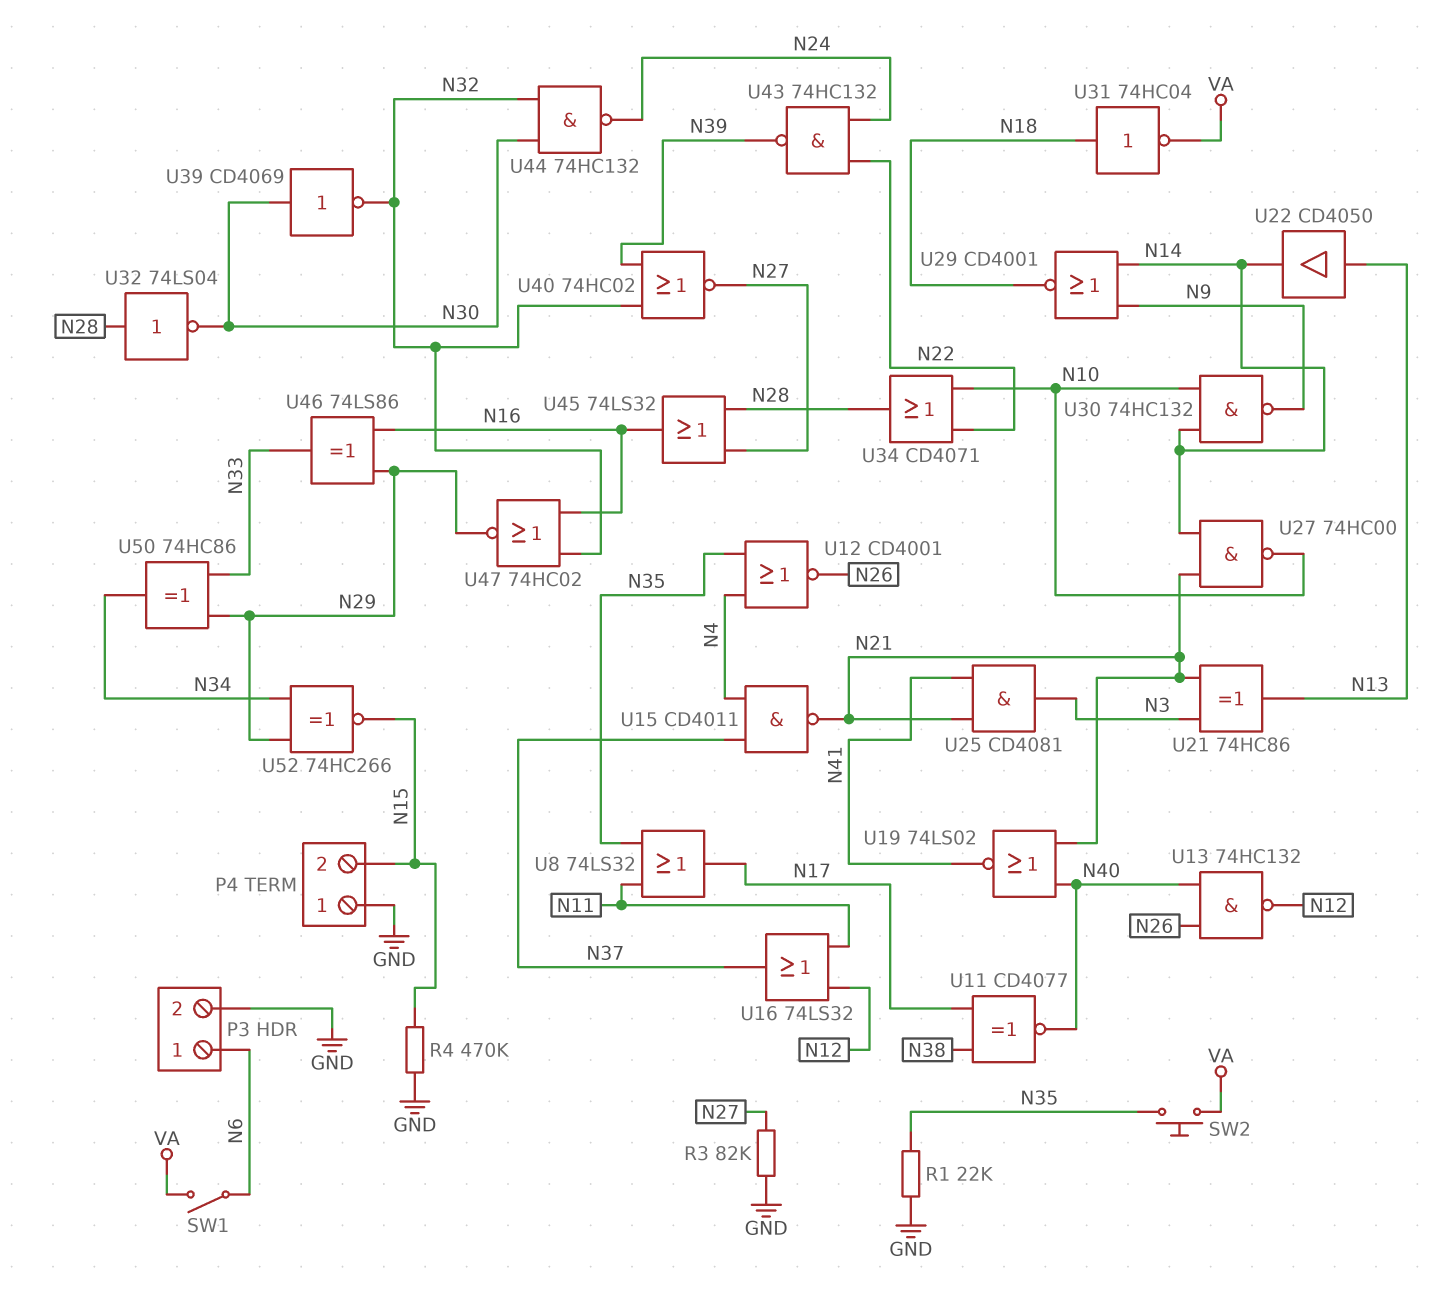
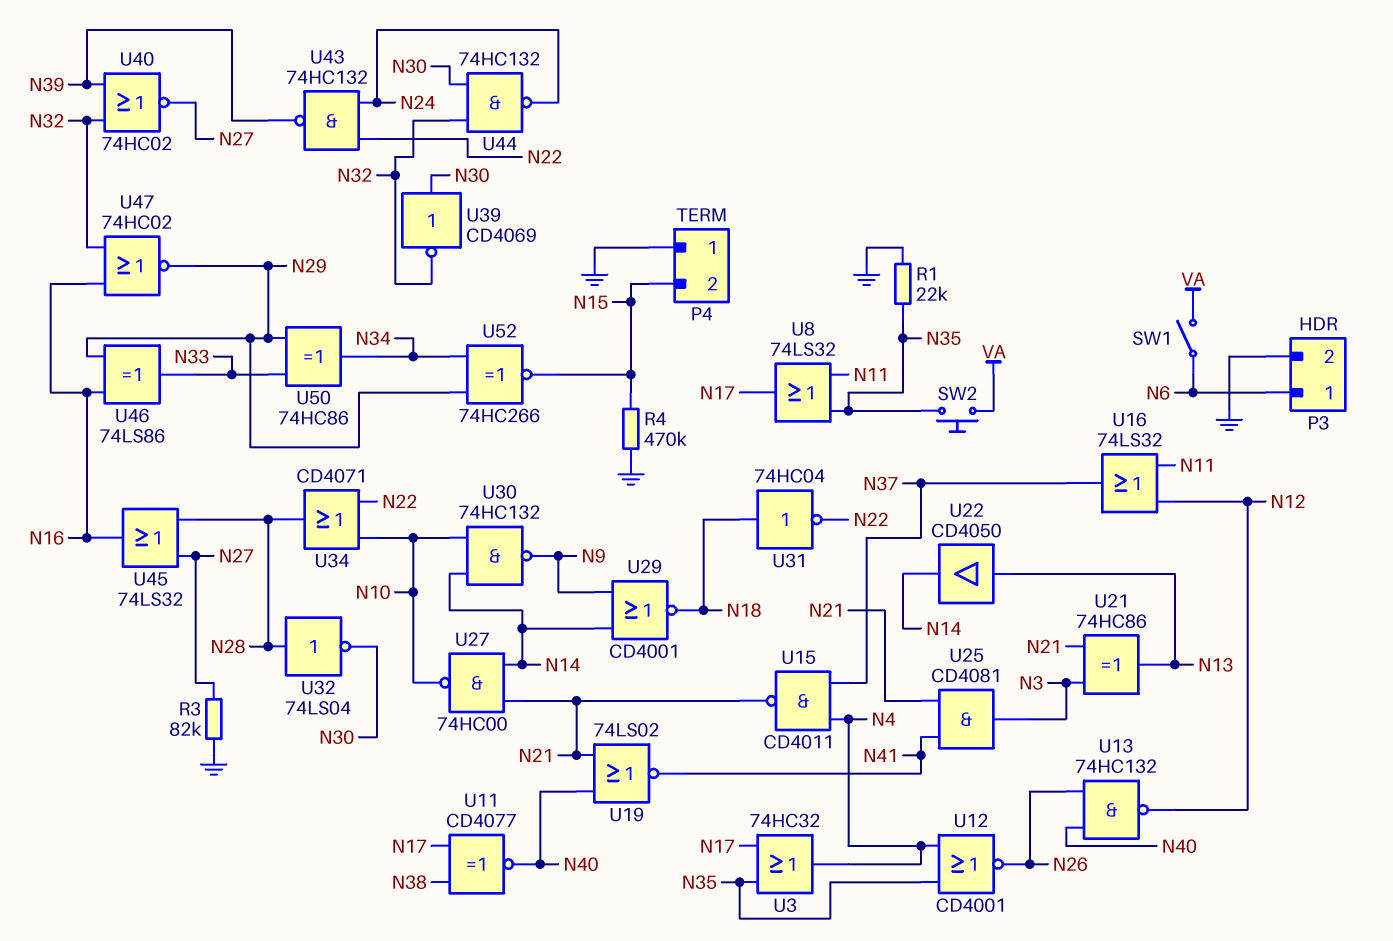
U3: none -> OR 74HC32 (in N17, in N35, out N4)
U31: NOT 74HC04 (in N18, out VA) -> NOT 74HC04 (in N18, out N22)

